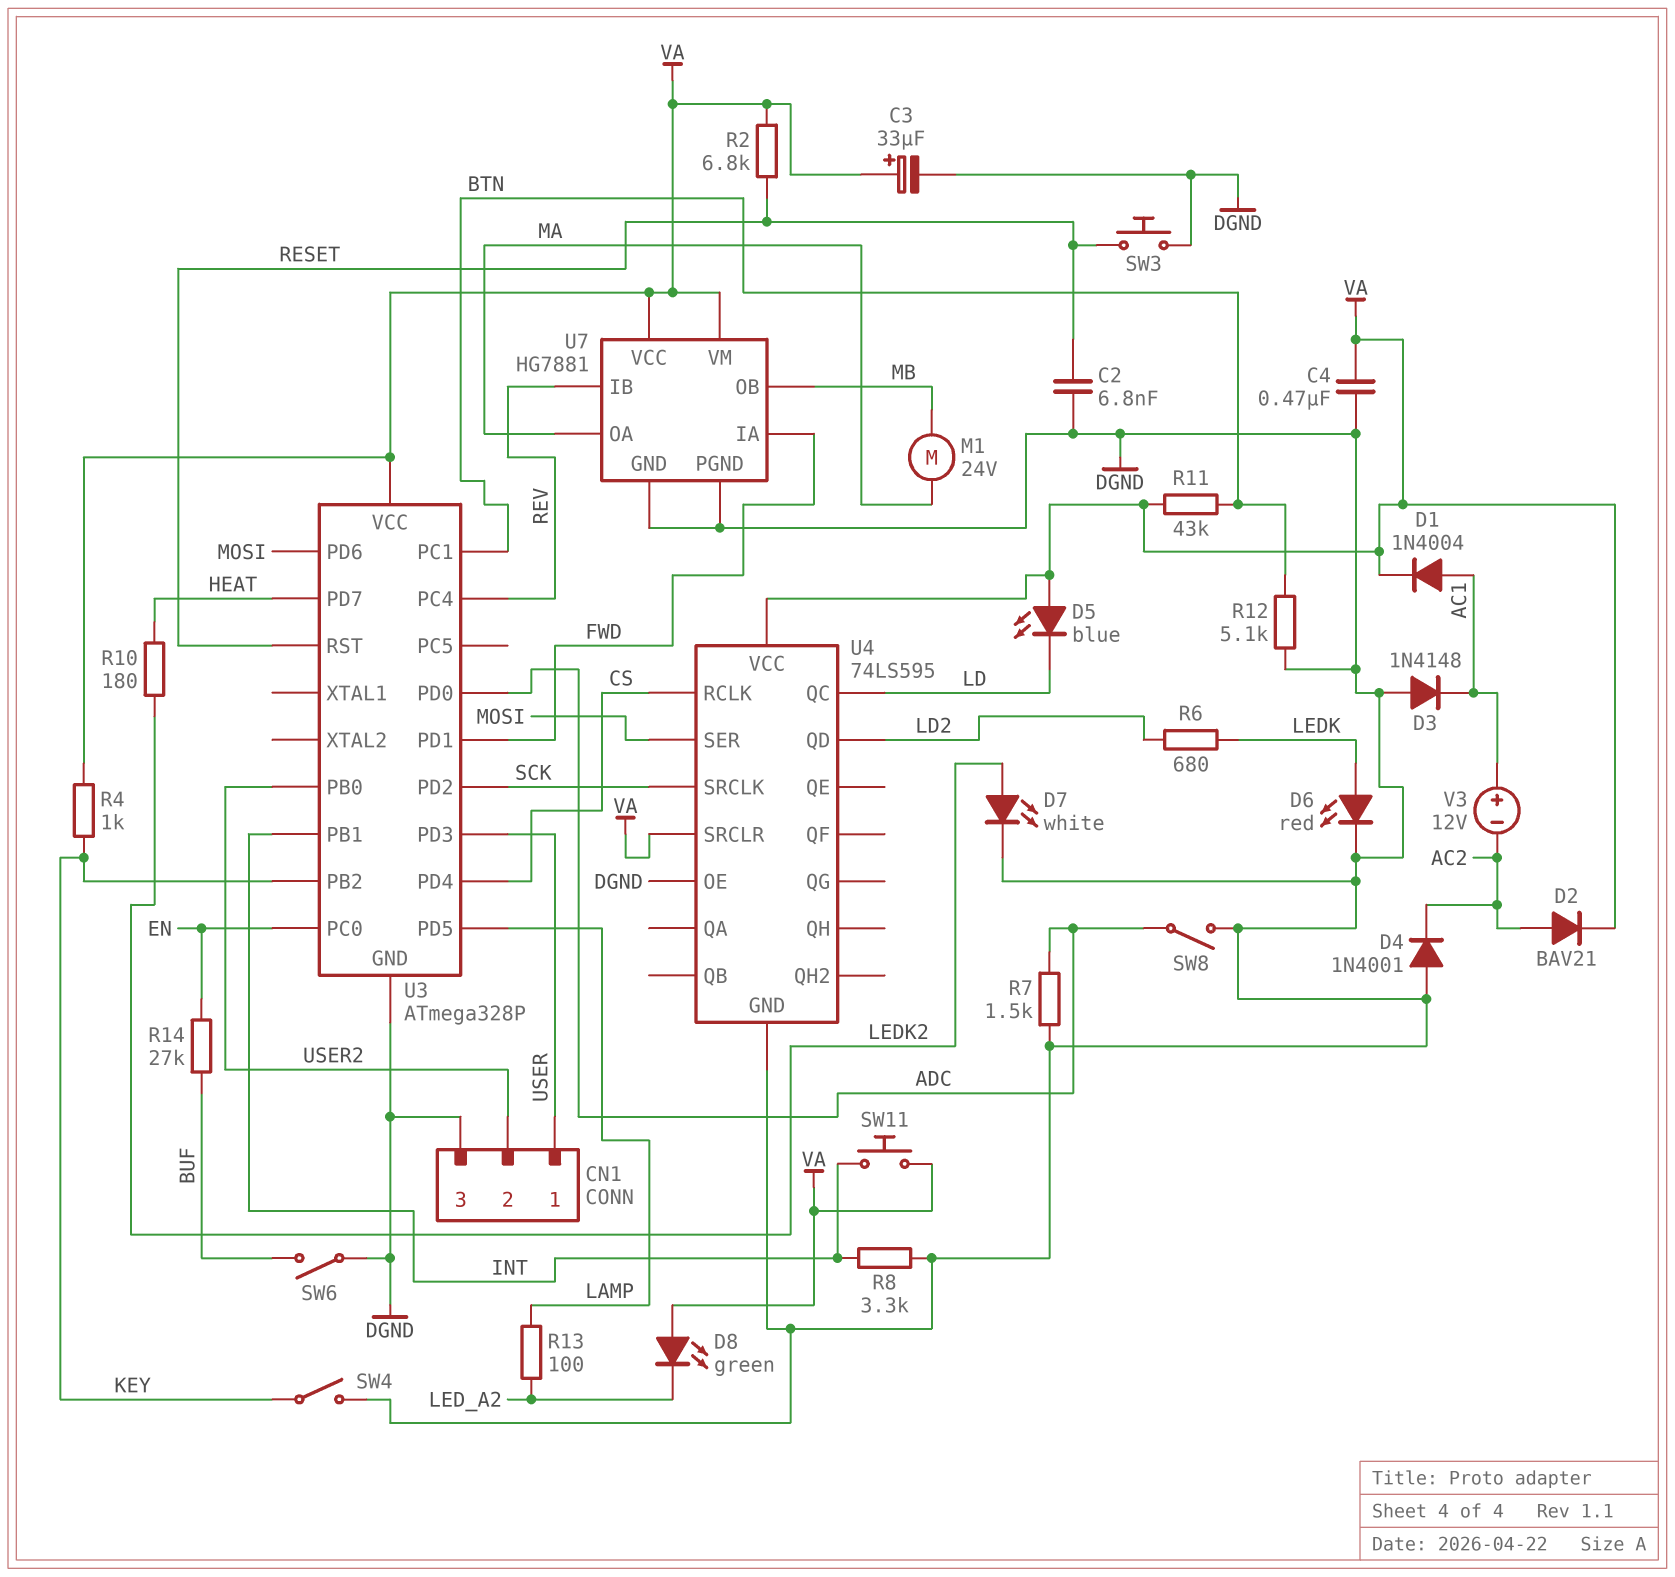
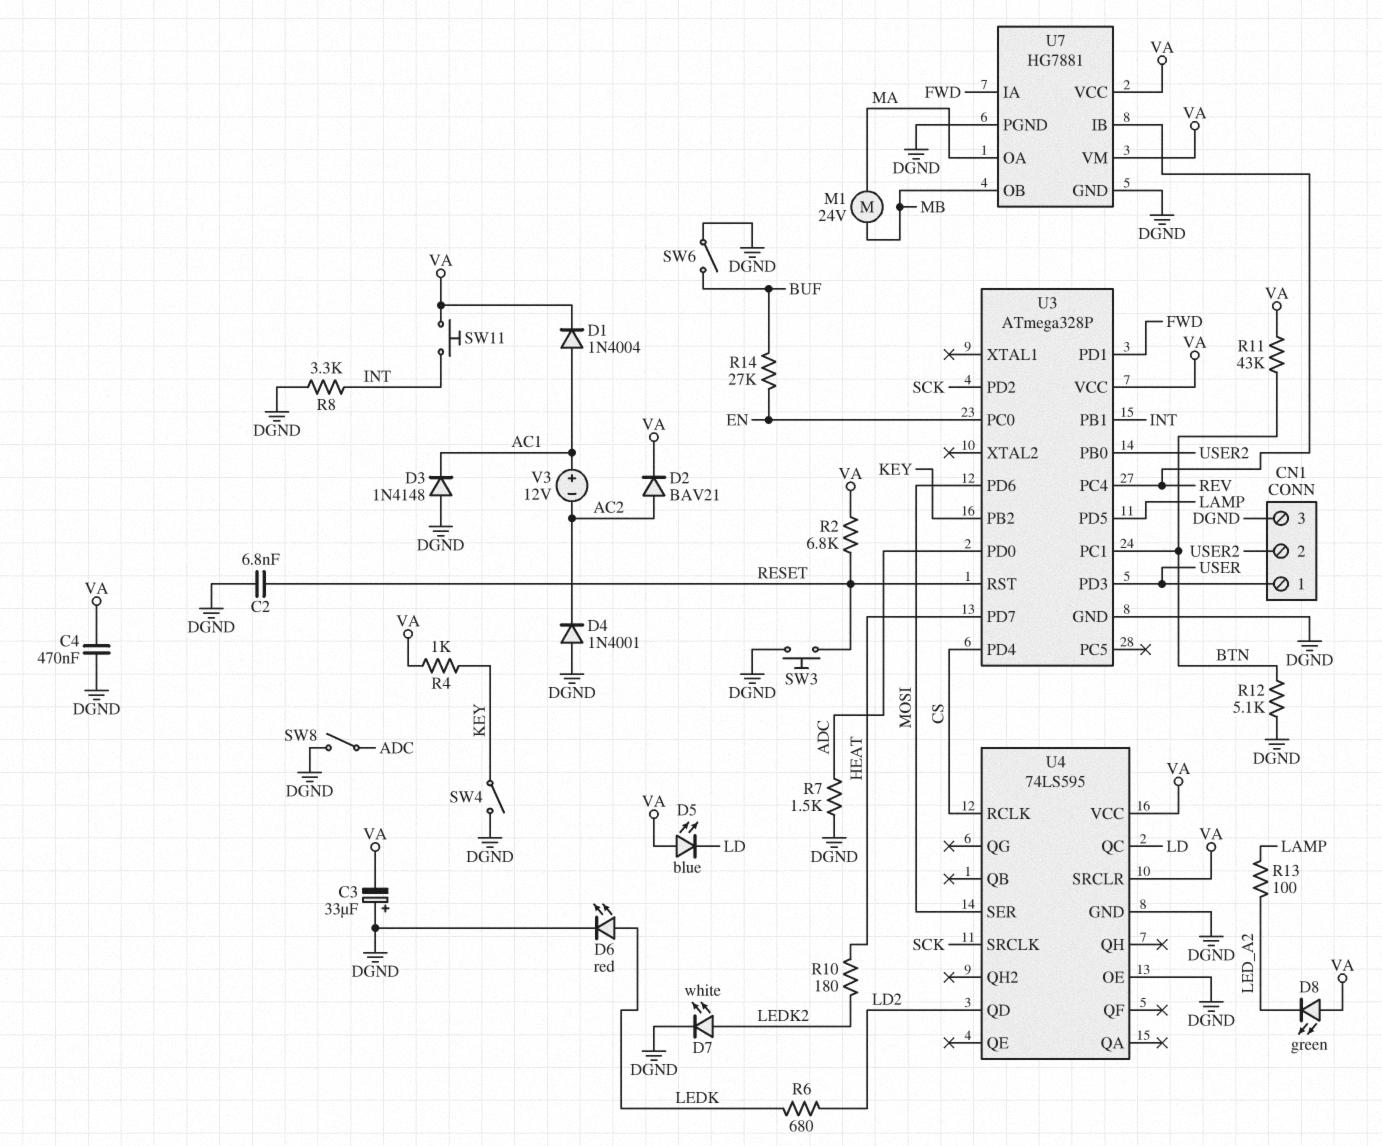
C3: 33uF (plus VA, minus DGND) -> 33uF (plus DGND, minus VA)

